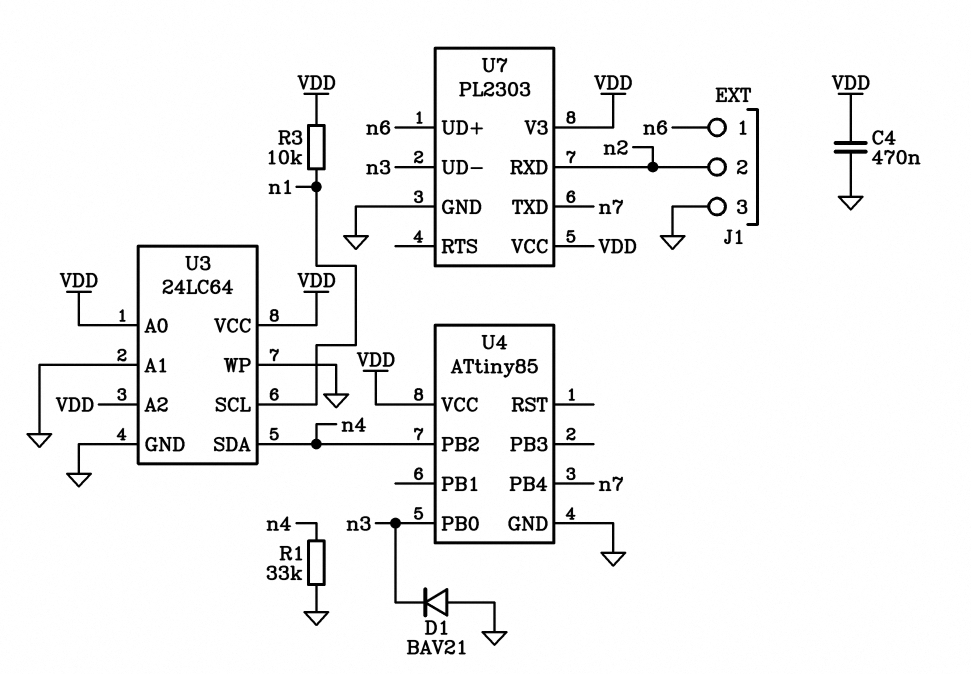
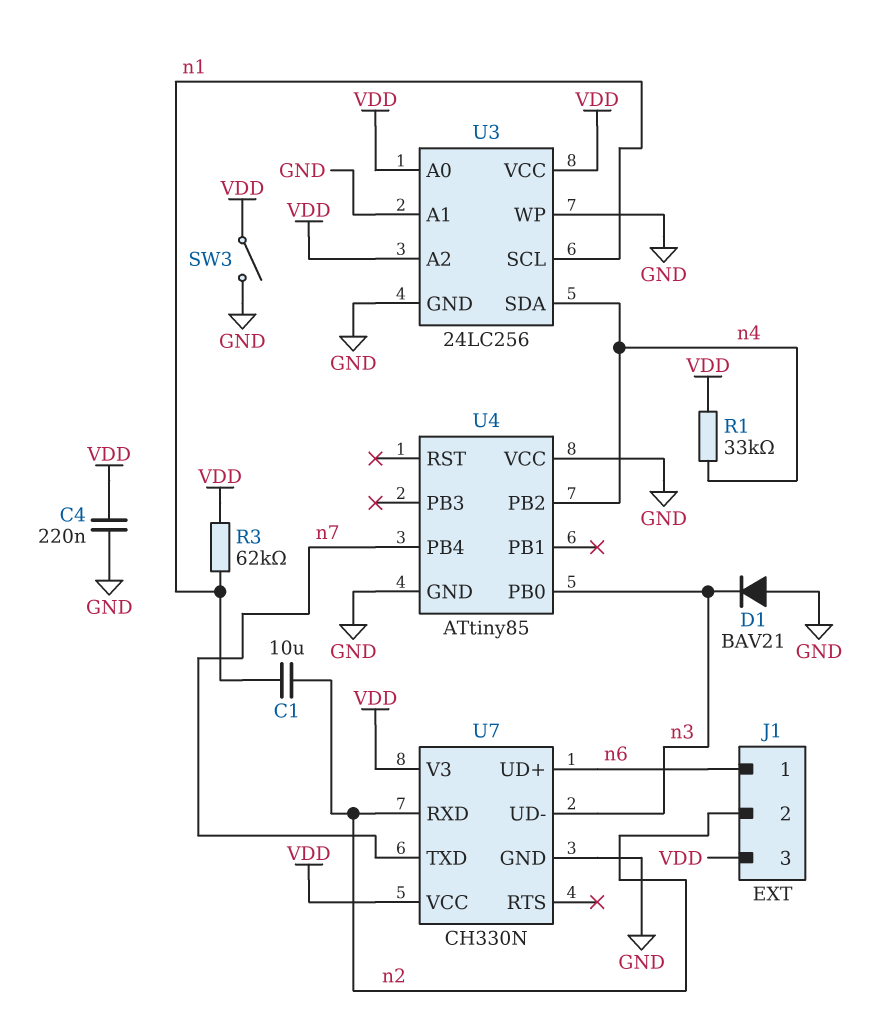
C1: none -> 10uF (n1, n2)
C4: 470nF (GND, VDD) -> 220nF (GND, VDD)
J1 pin 3: GND -> VDD
R1: 33k (GND, n4) -> 33k (VDD, n4)
R3: 10k (VDD, n1) -> 62k (VDD, n1)
SW3: none -> switch (GND, VDD)
U3: 24LC64 -> 24LC256
U4 pin VCC: VDD -> GND
U7: PL2303 -> CH330N

